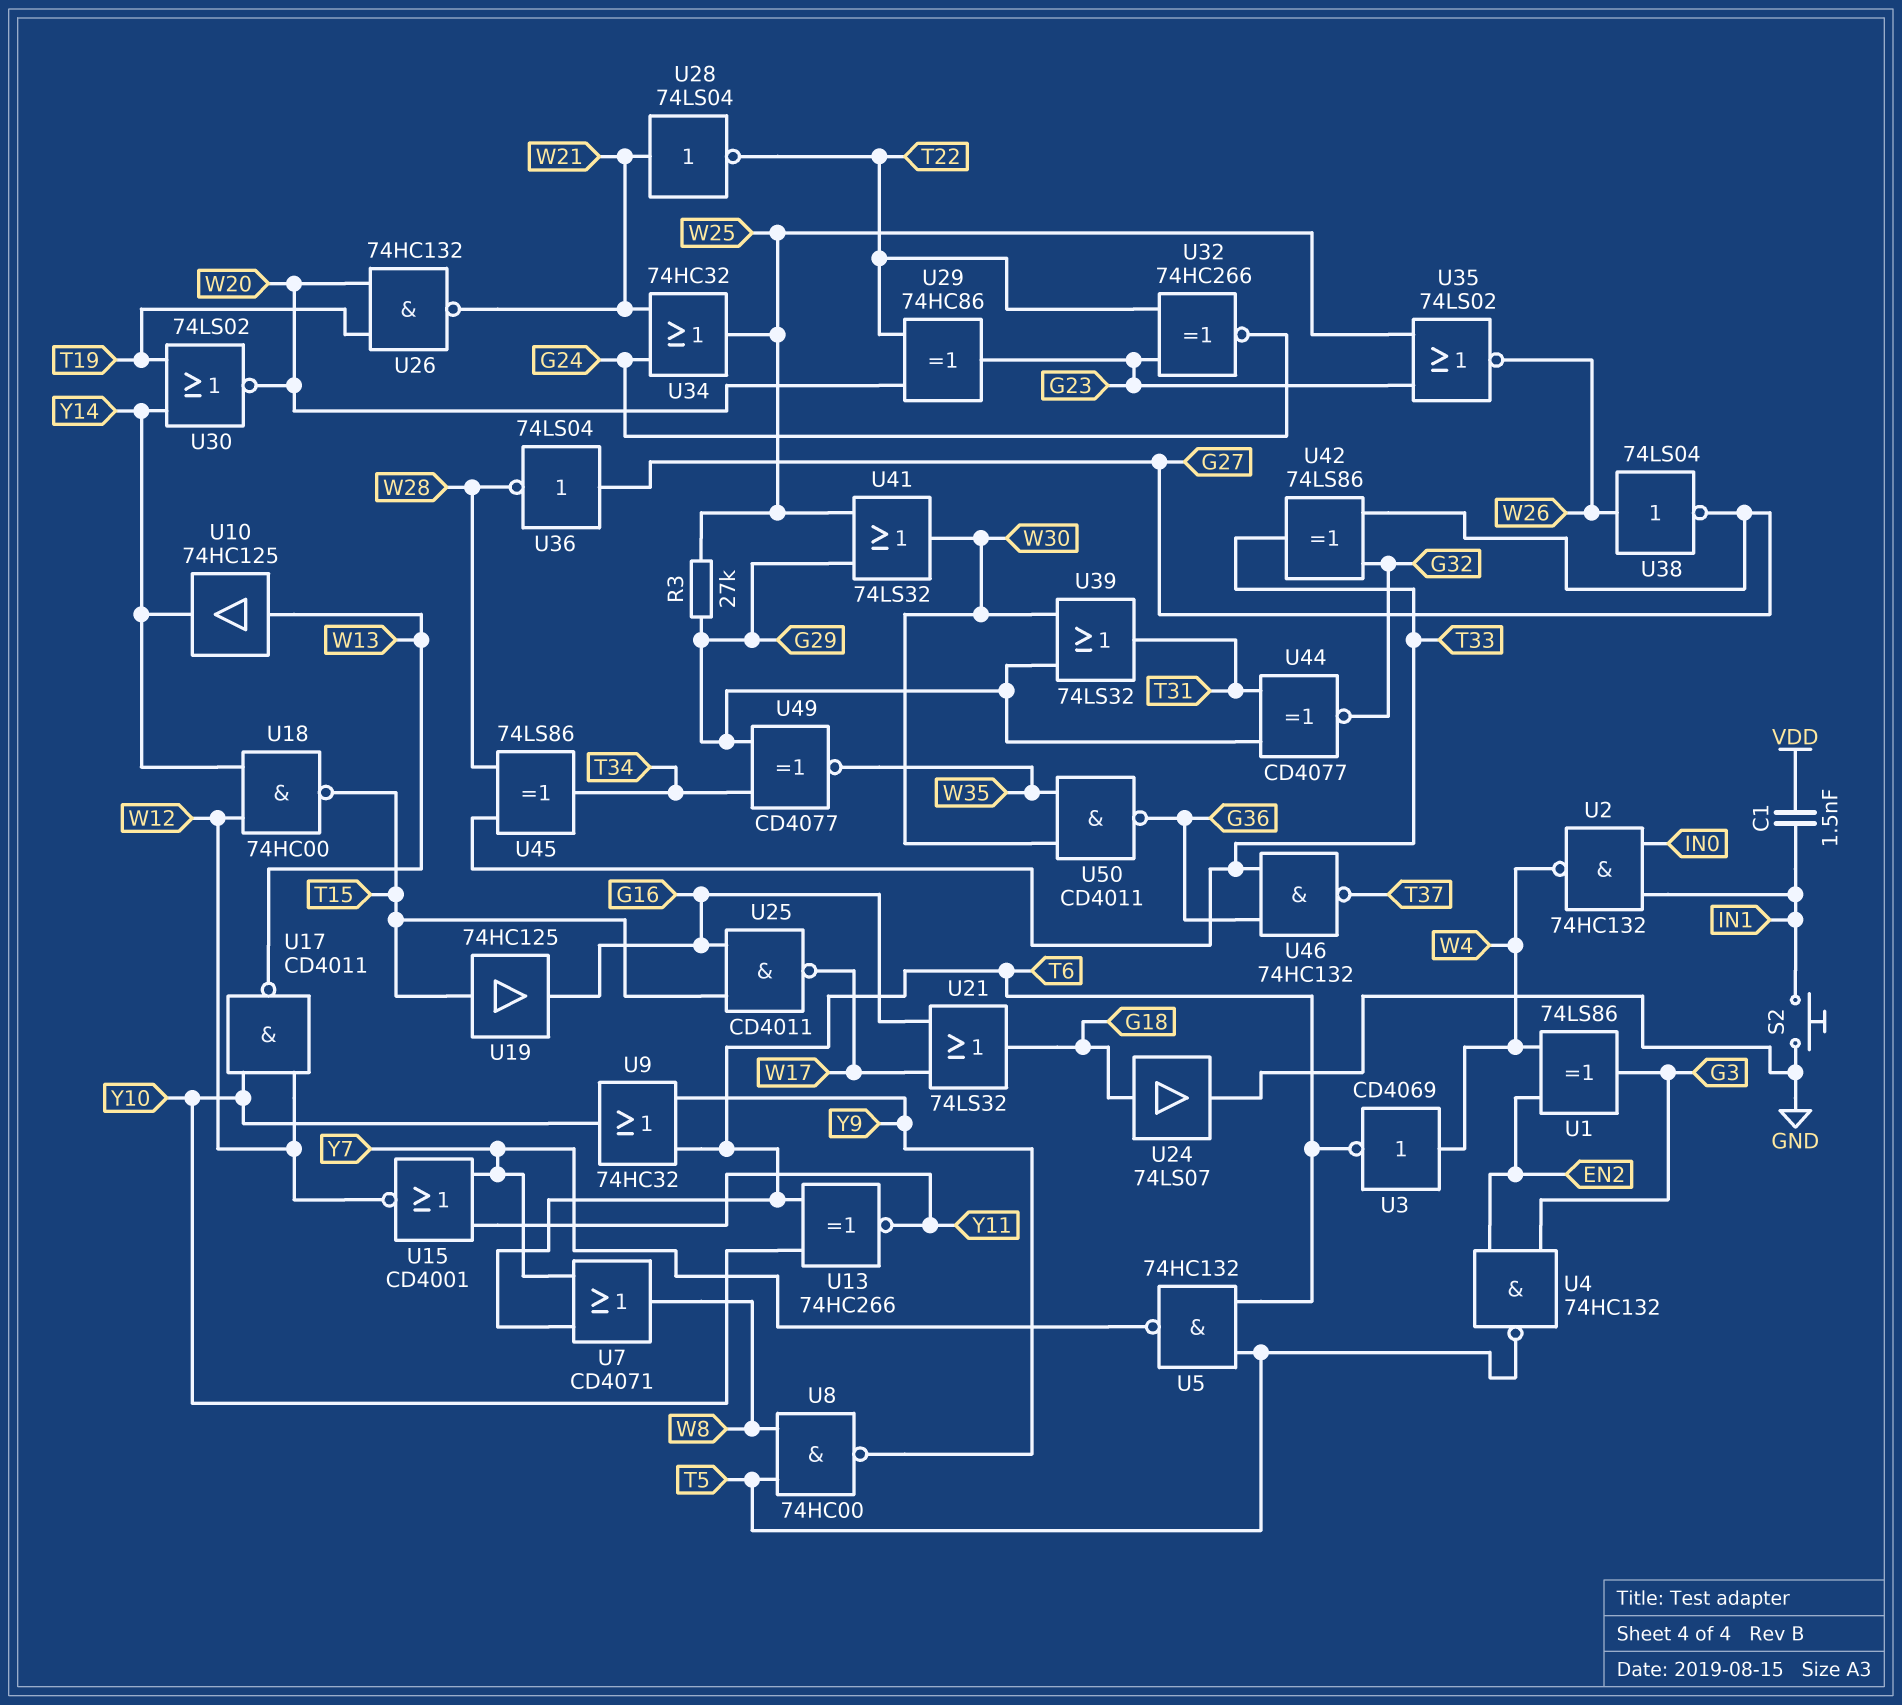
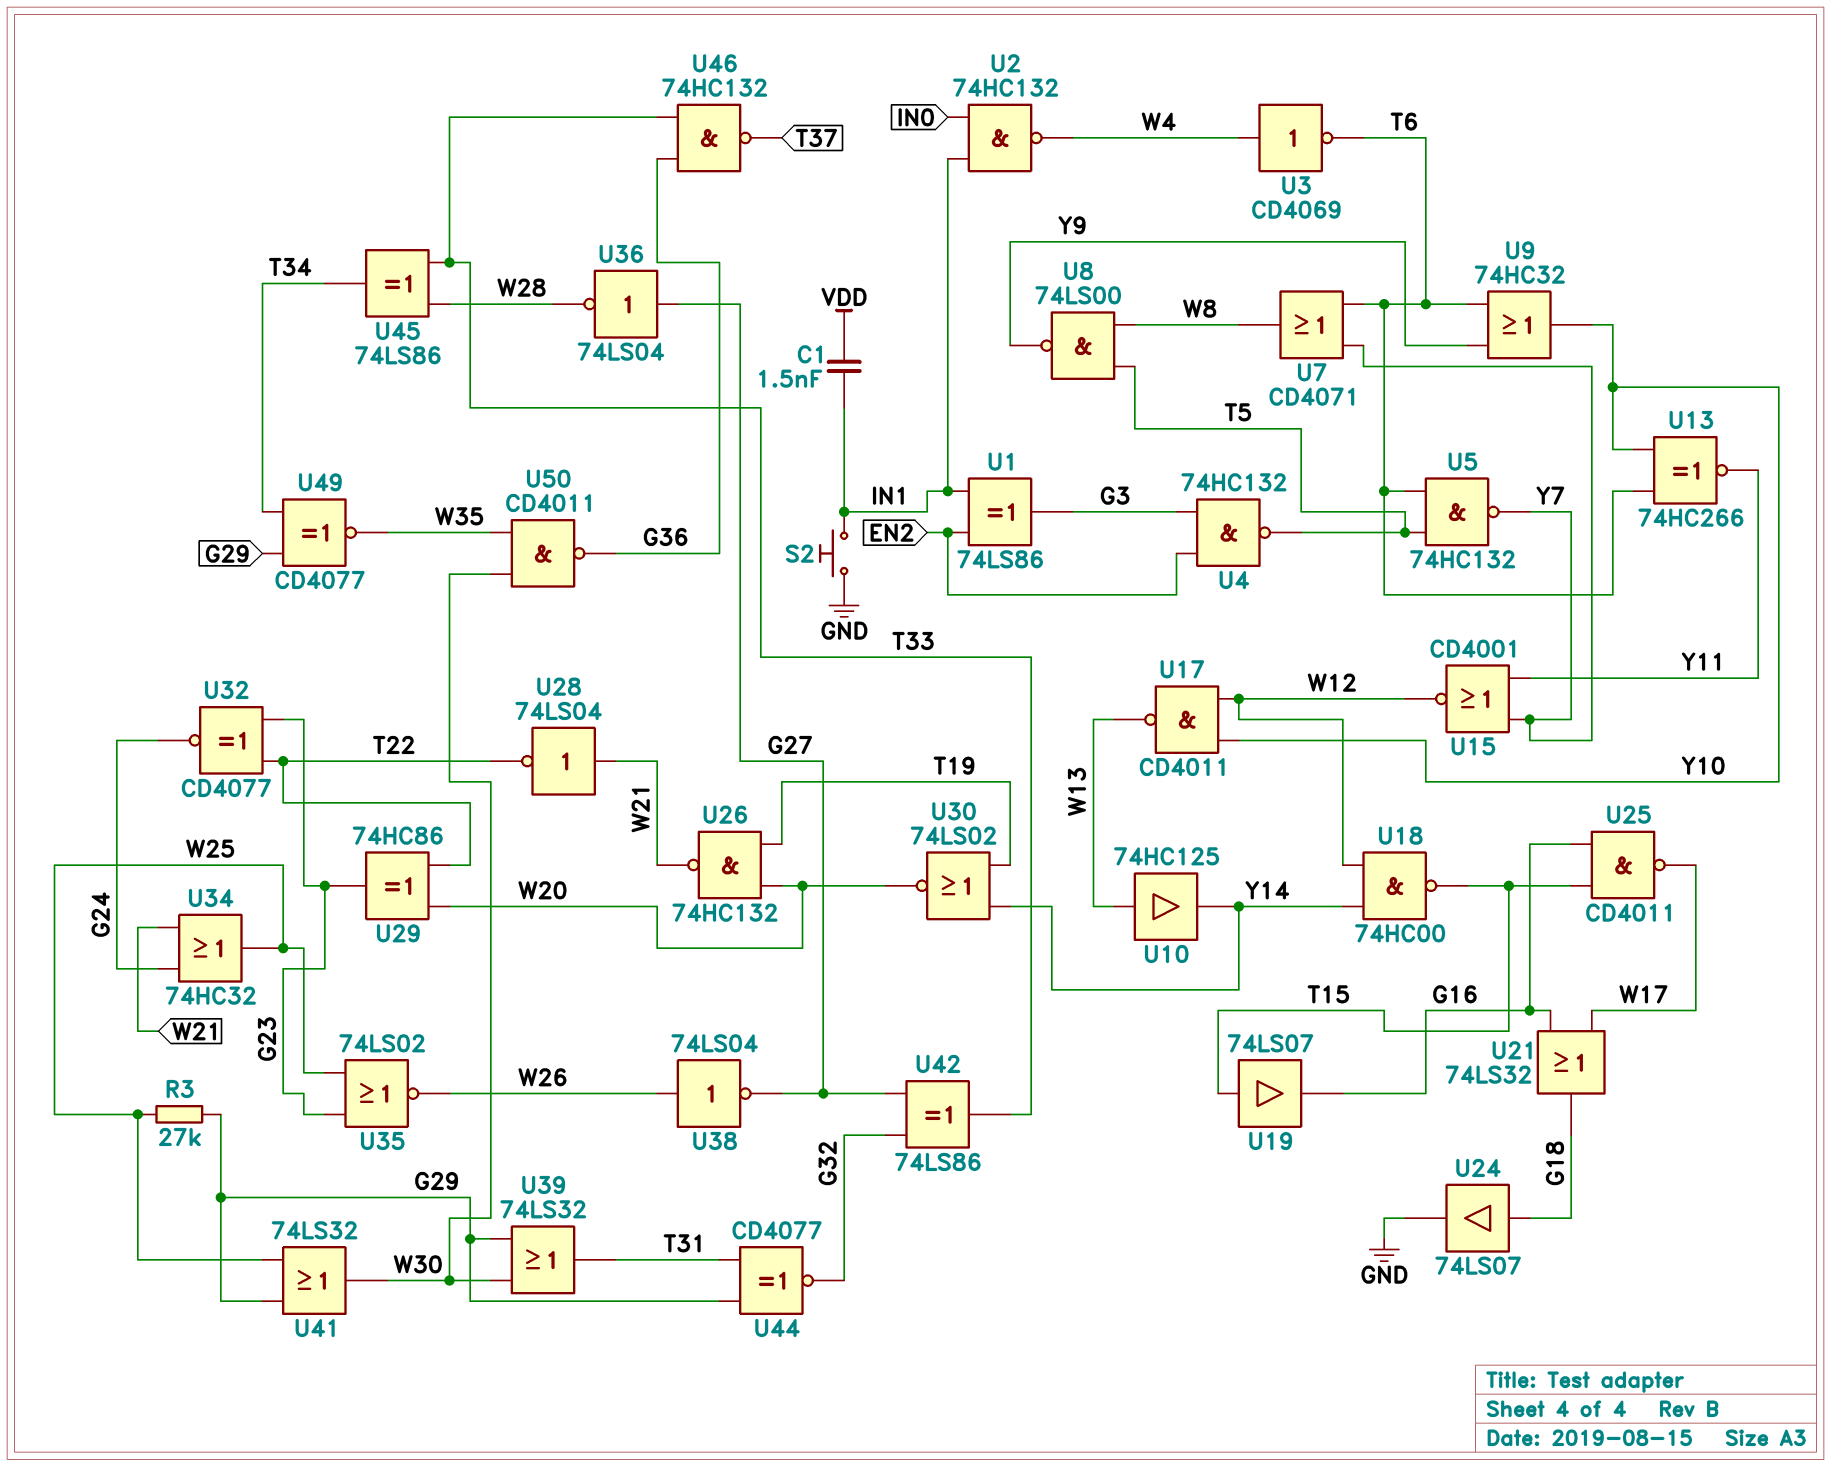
U1: XOR 74LS86 (in EN2, in W4, out G3) -> XOR 74LS86 (in EN2, in IN1, out G3)
U8: NAND 74HC00 (in T5, in W8, out Y9) -> NAND 74LS00 (in T5, in W8, out Y9)
U19: buffer 74HC125 (in T15, out G16) -> buffer 74LS07 (in T15, out G16)
U32: XNOR 74HC266 (in G23, in T22, out G24) -> XNOR CD4077 (in G23, in T22, out G24)

